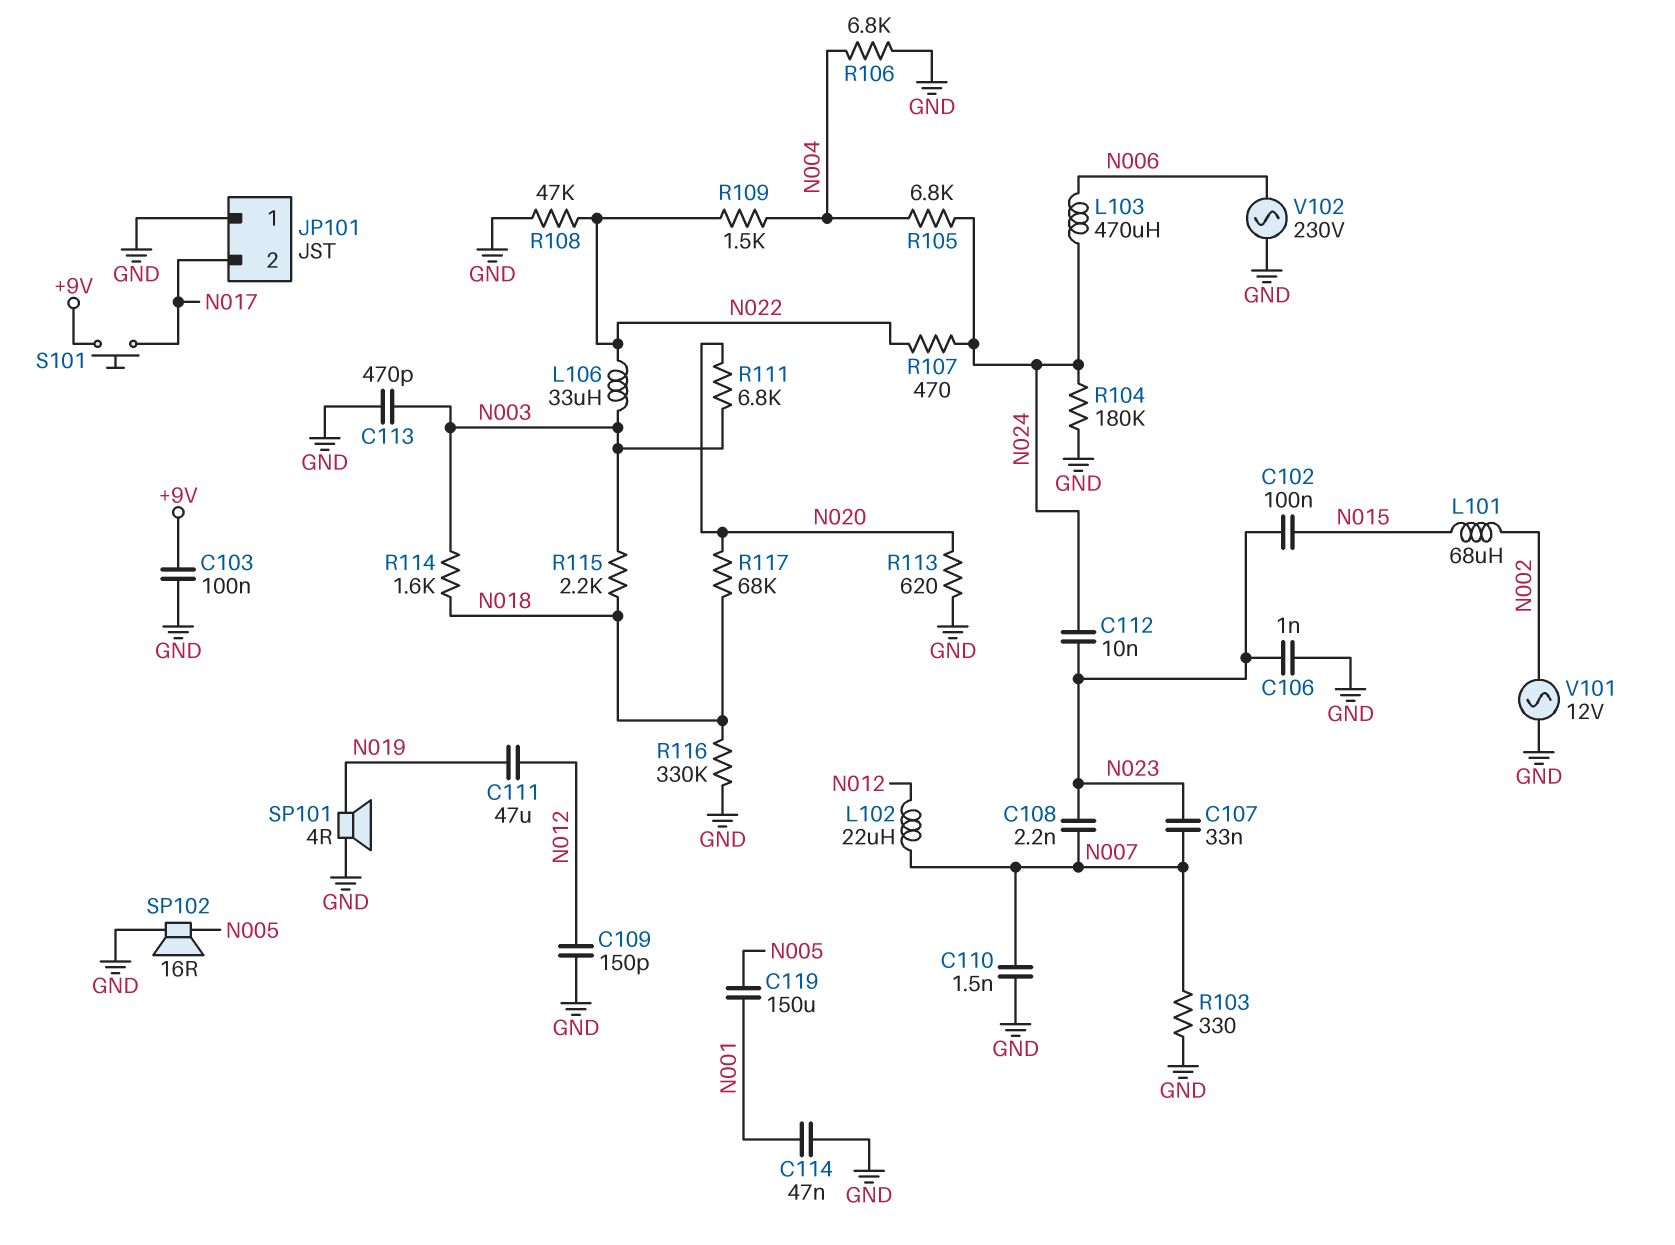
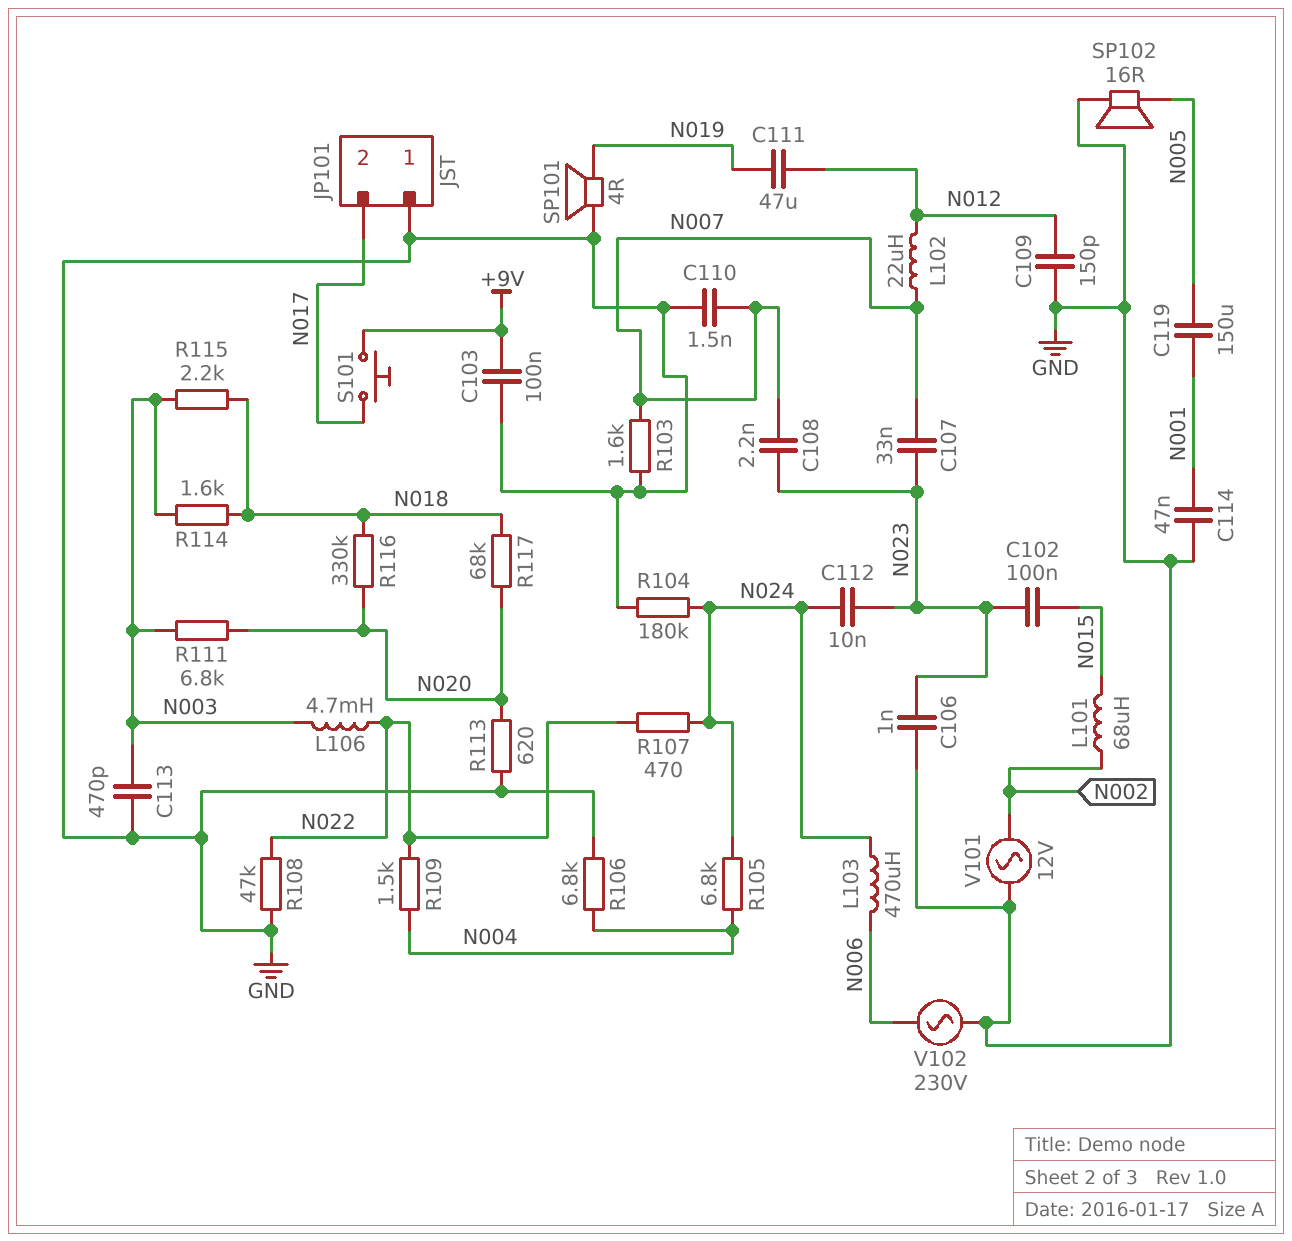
L106: 33uH (N003, N022) -> 4.7mH (N003, N022)
R103: 330 (GND, N007) -> 1.6k (GND, N007)
R116: 330k (GND, N018) -> 330k (N018, N020)

